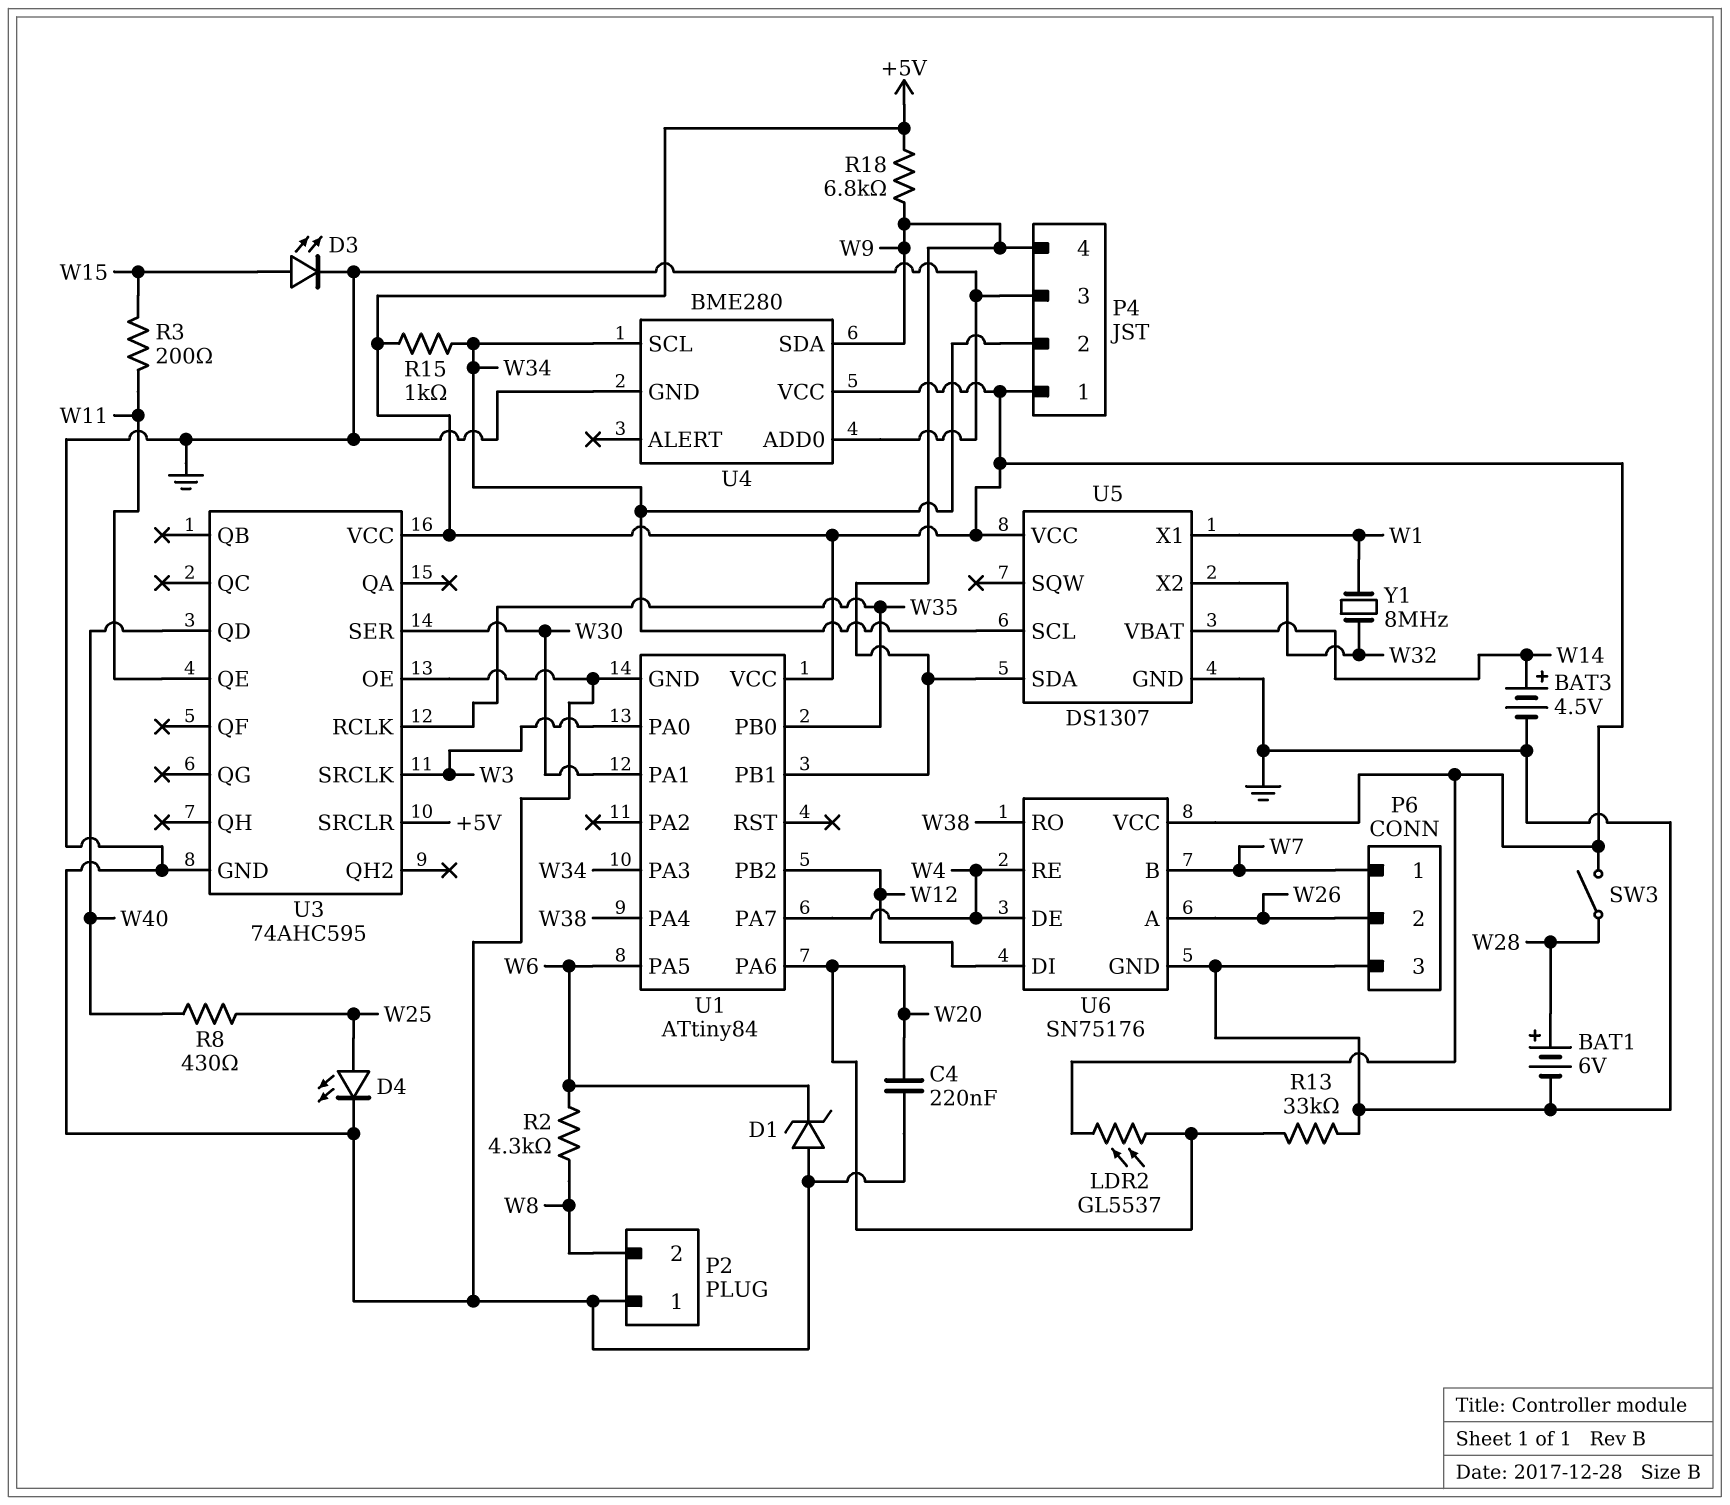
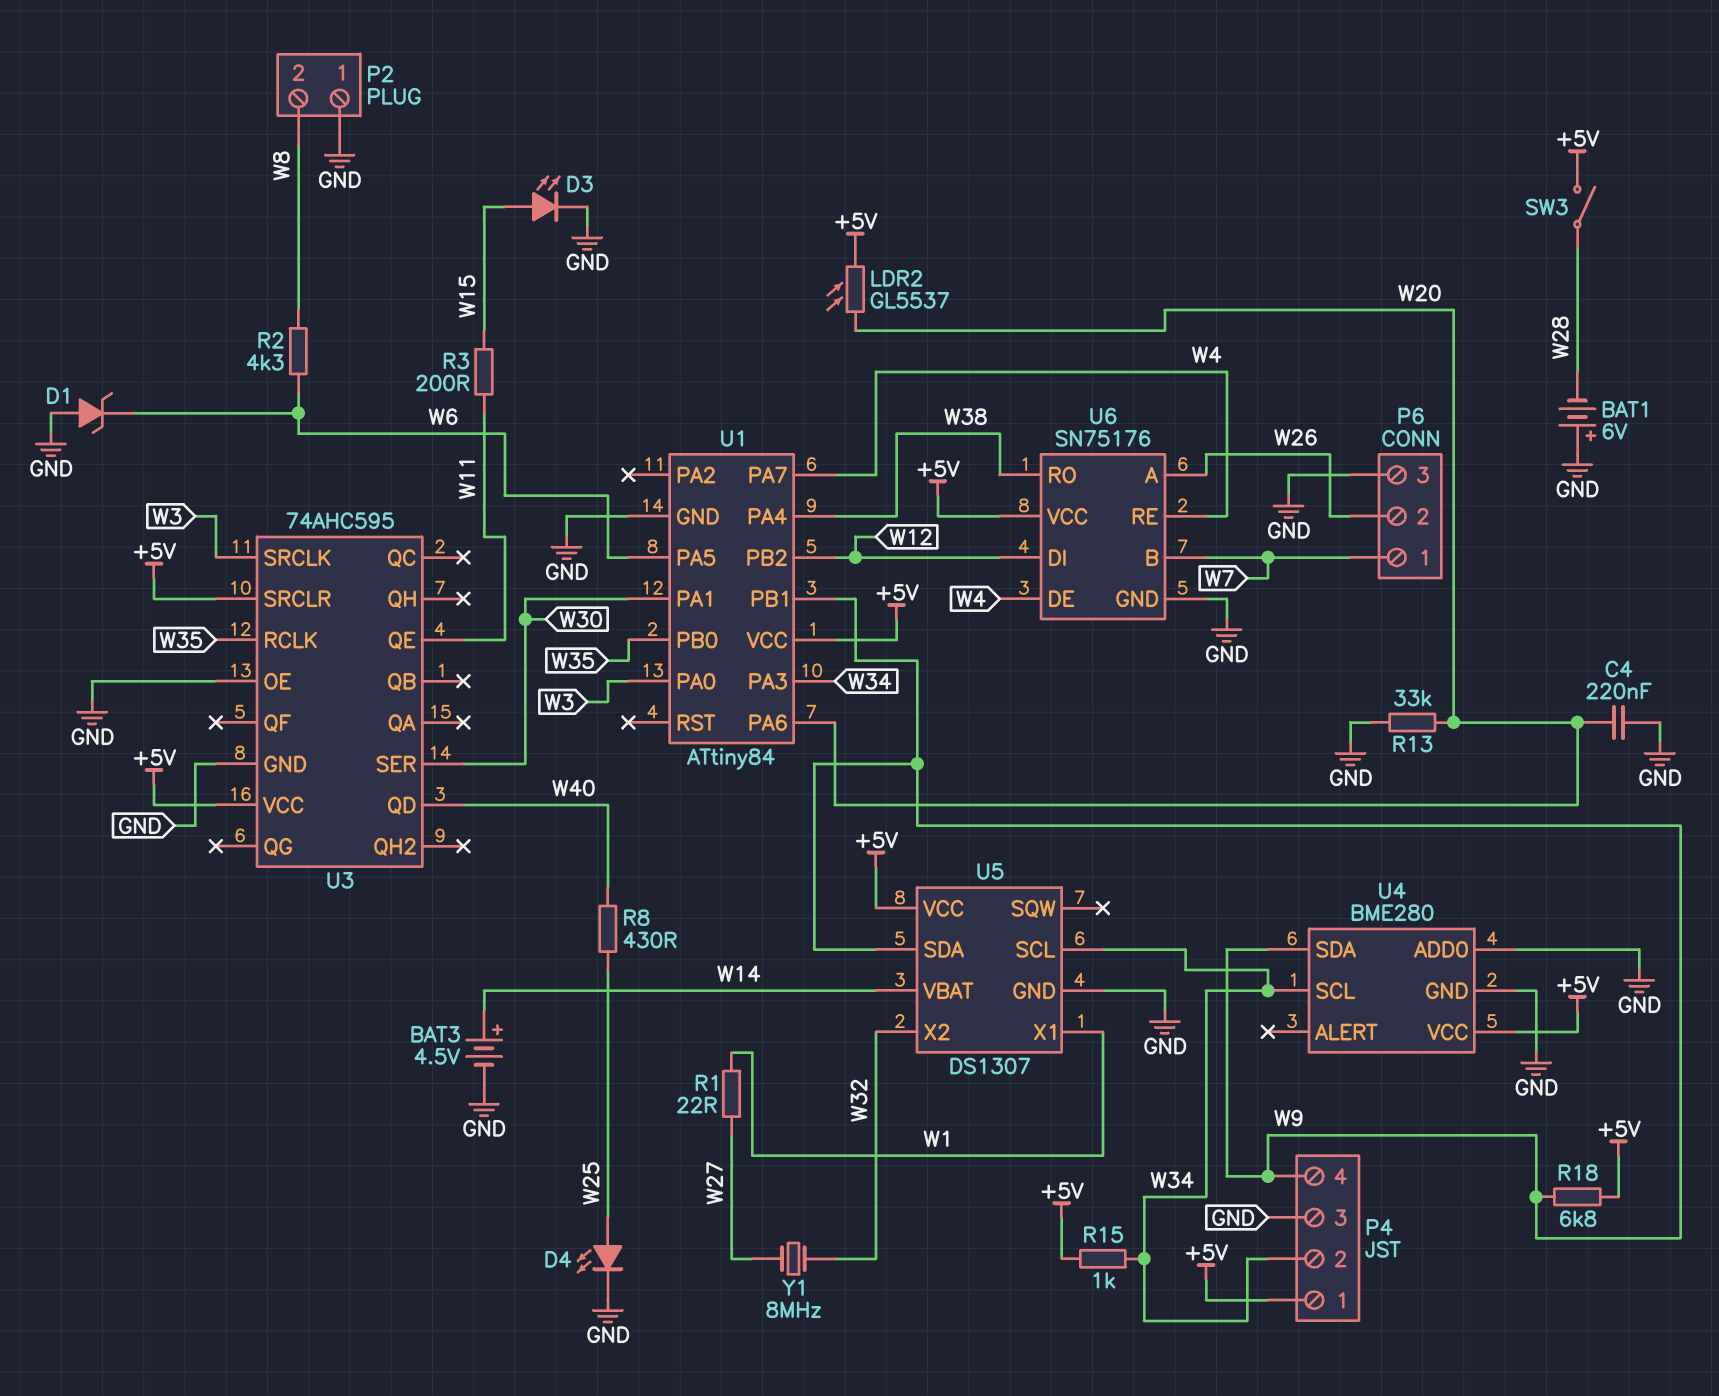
BAT1: 6V (plus W28, minus GND) -> 6V (plus GND, minus W28)
R1: none -> 22 (W1, W27)
Y1: 8MHz (W1, W32) -> 8MHz (W27, W32)

